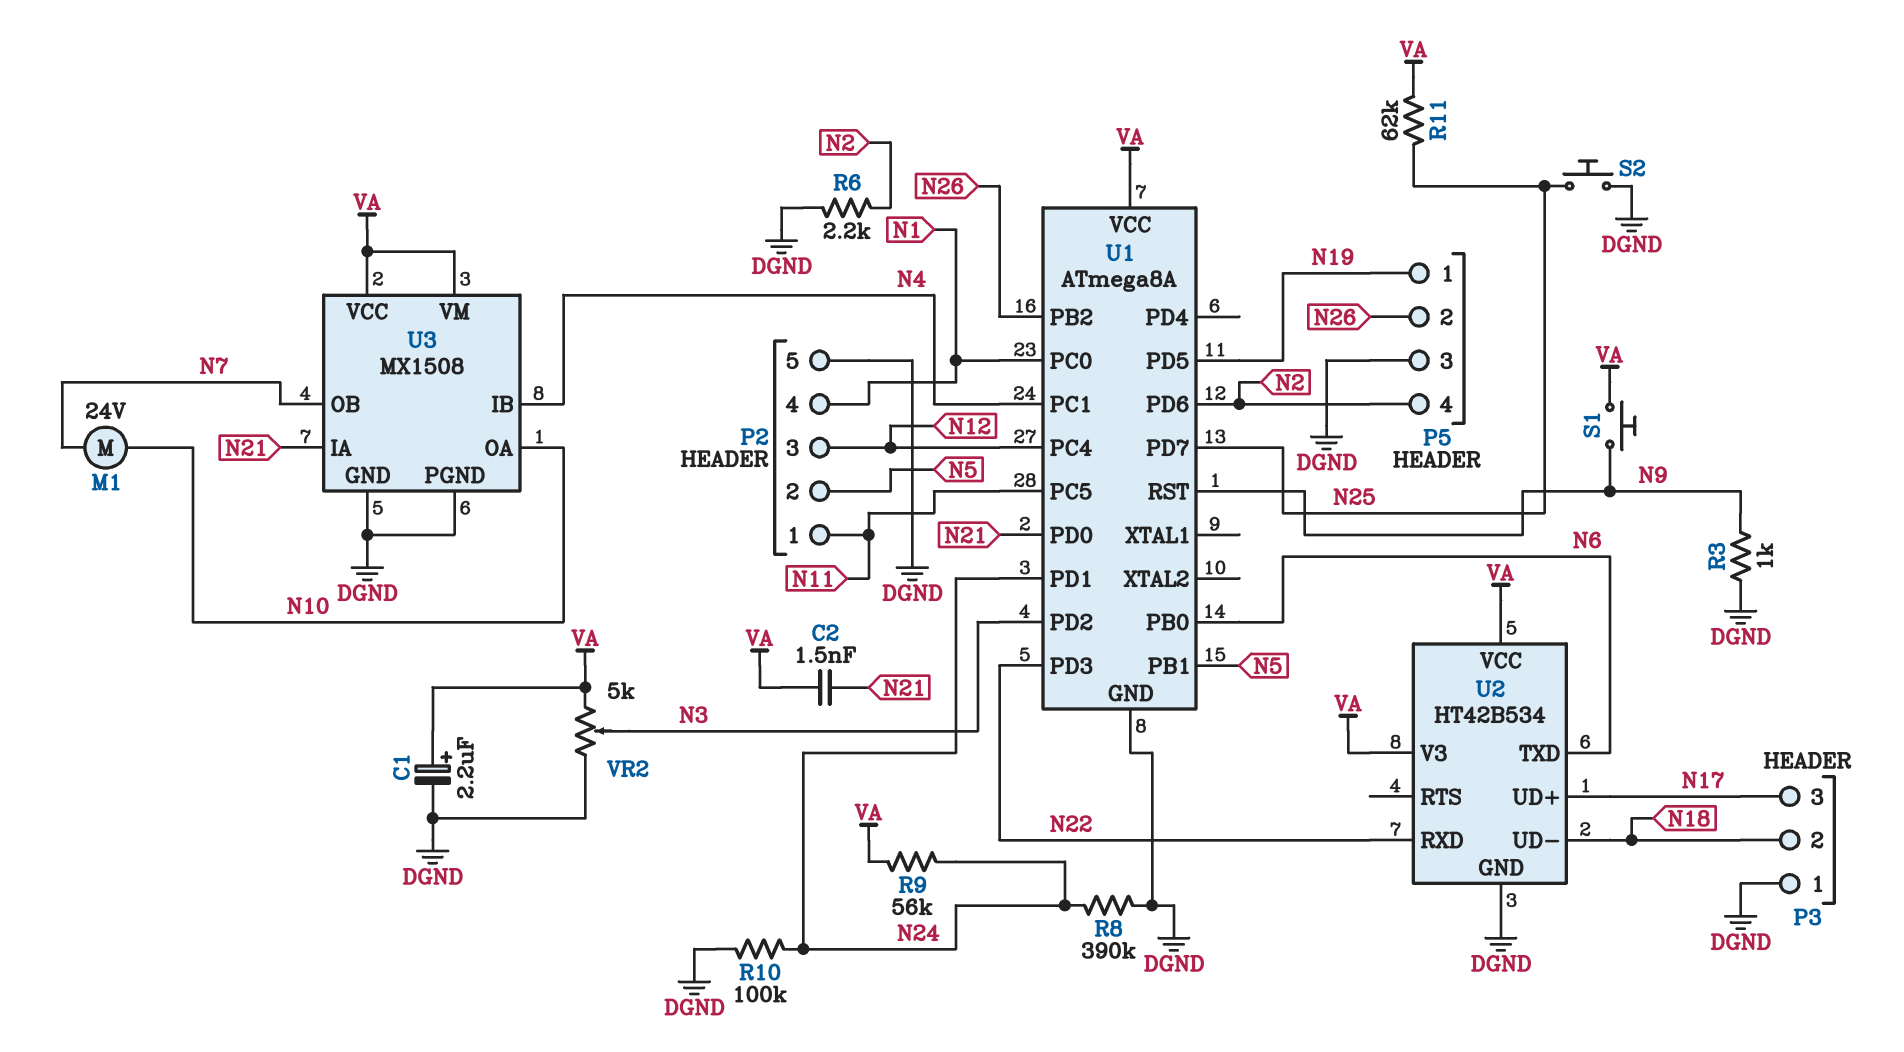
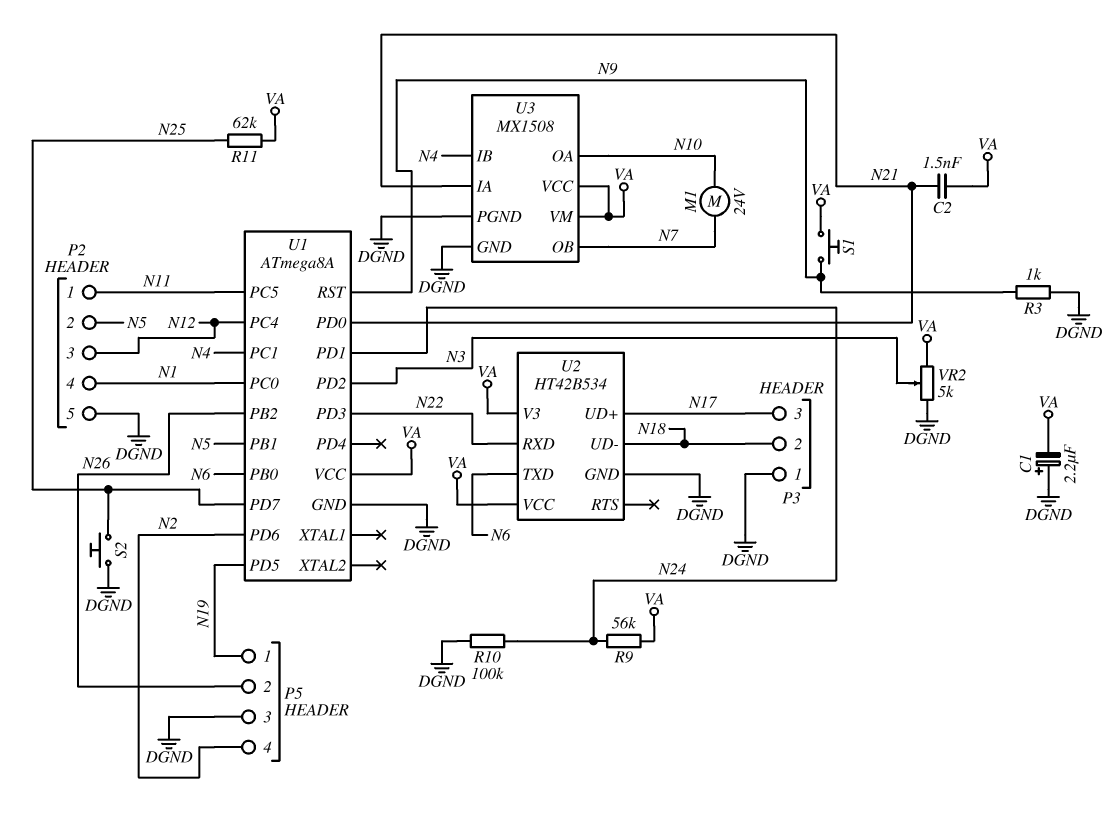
C1: 2.2uF (plus VA, minus DGND) -> 2.2uF (plus DGND, minus VA)
R6: 2.2k (DGND, N2) -> none
R8: 390k (DGND, N24) -> none

